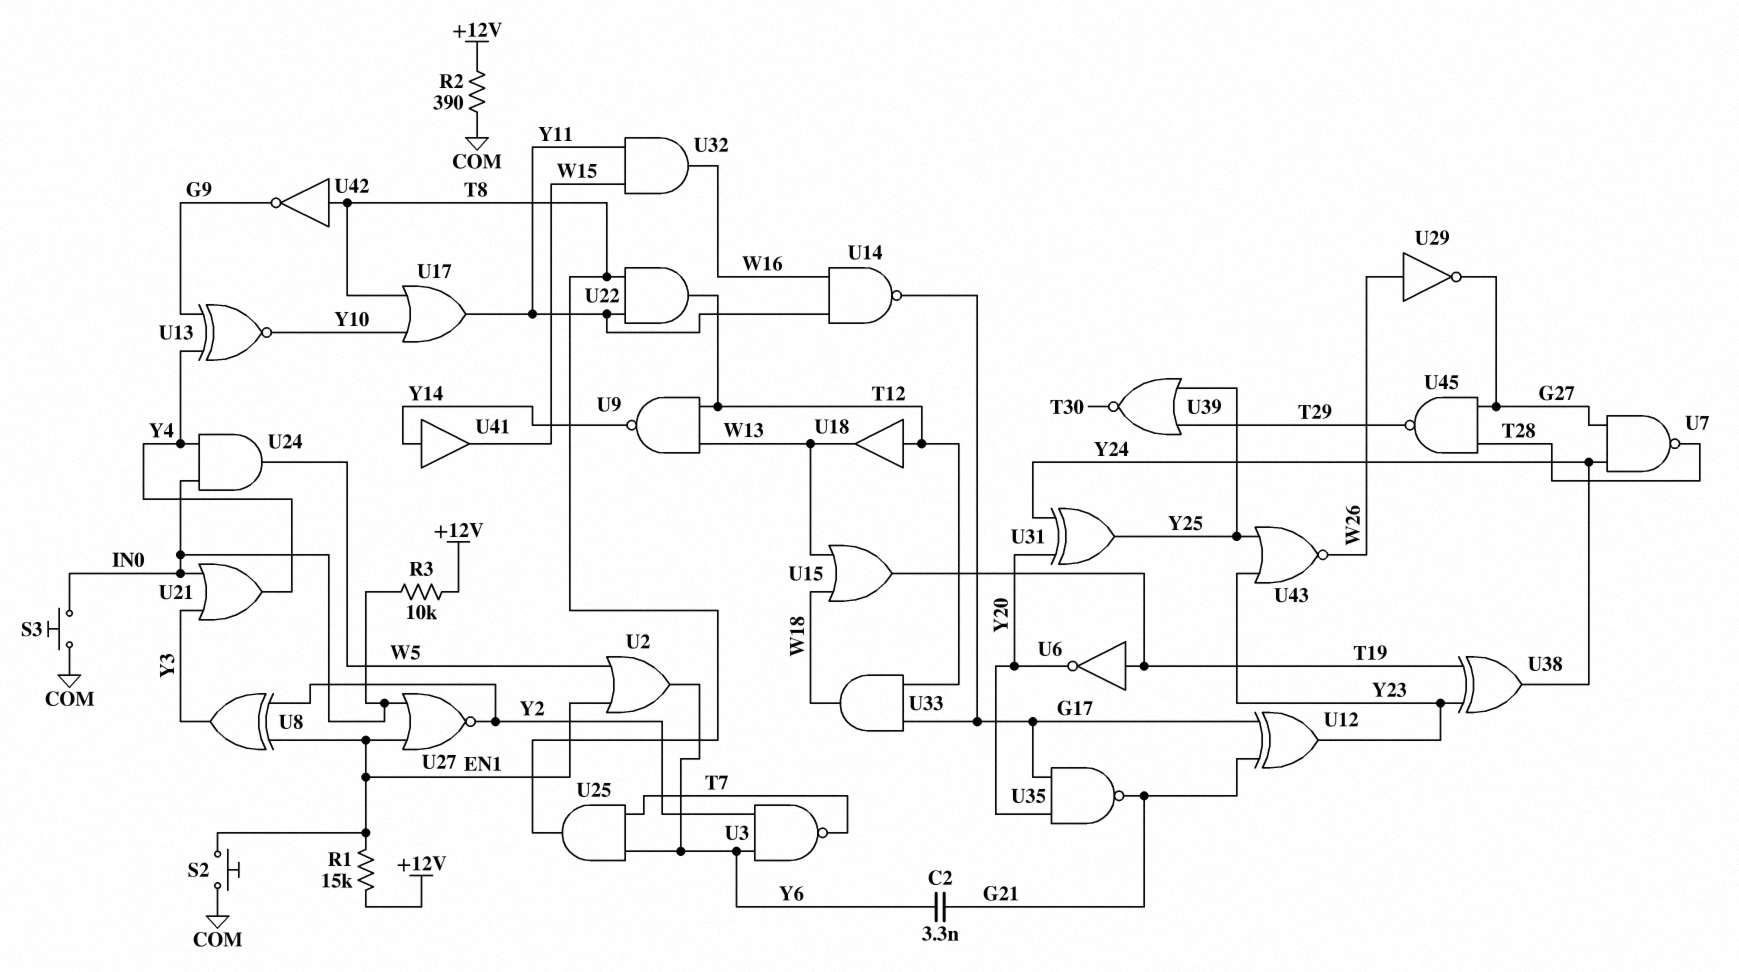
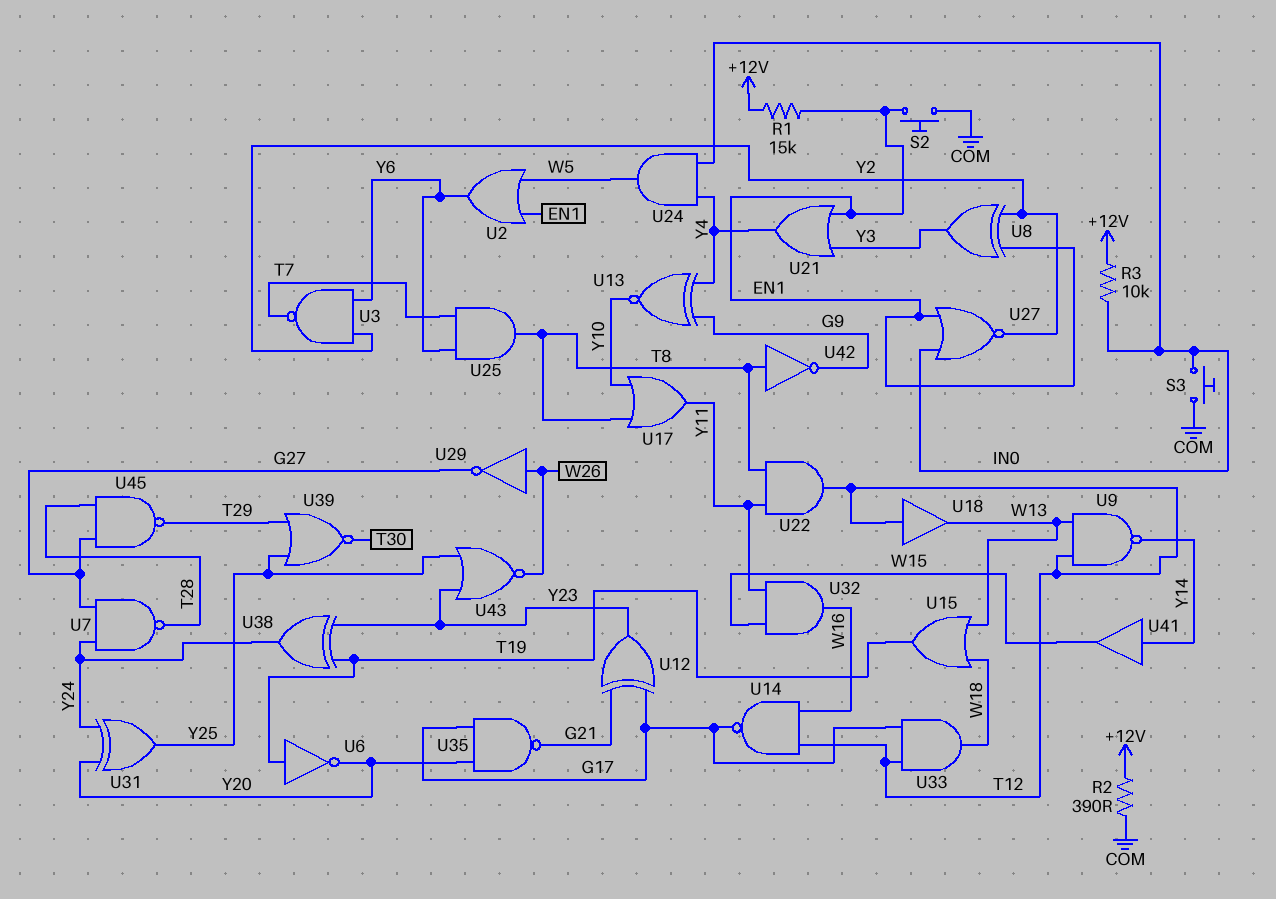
C2: 3.3nF (G21, Y6) -> none
U14: NAND (in W16, in Y11, out G17) -> NAND (in T12, in W16, out G17)
U21: OR (in IN0, in Y3, out Y4) -> OR (in EN1, in Y3, out Y4)

